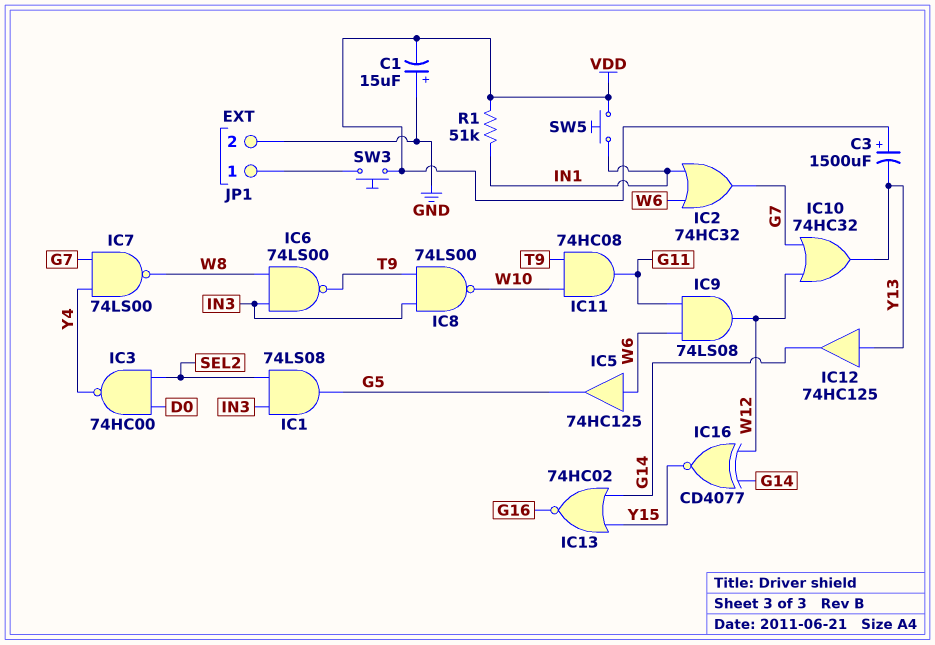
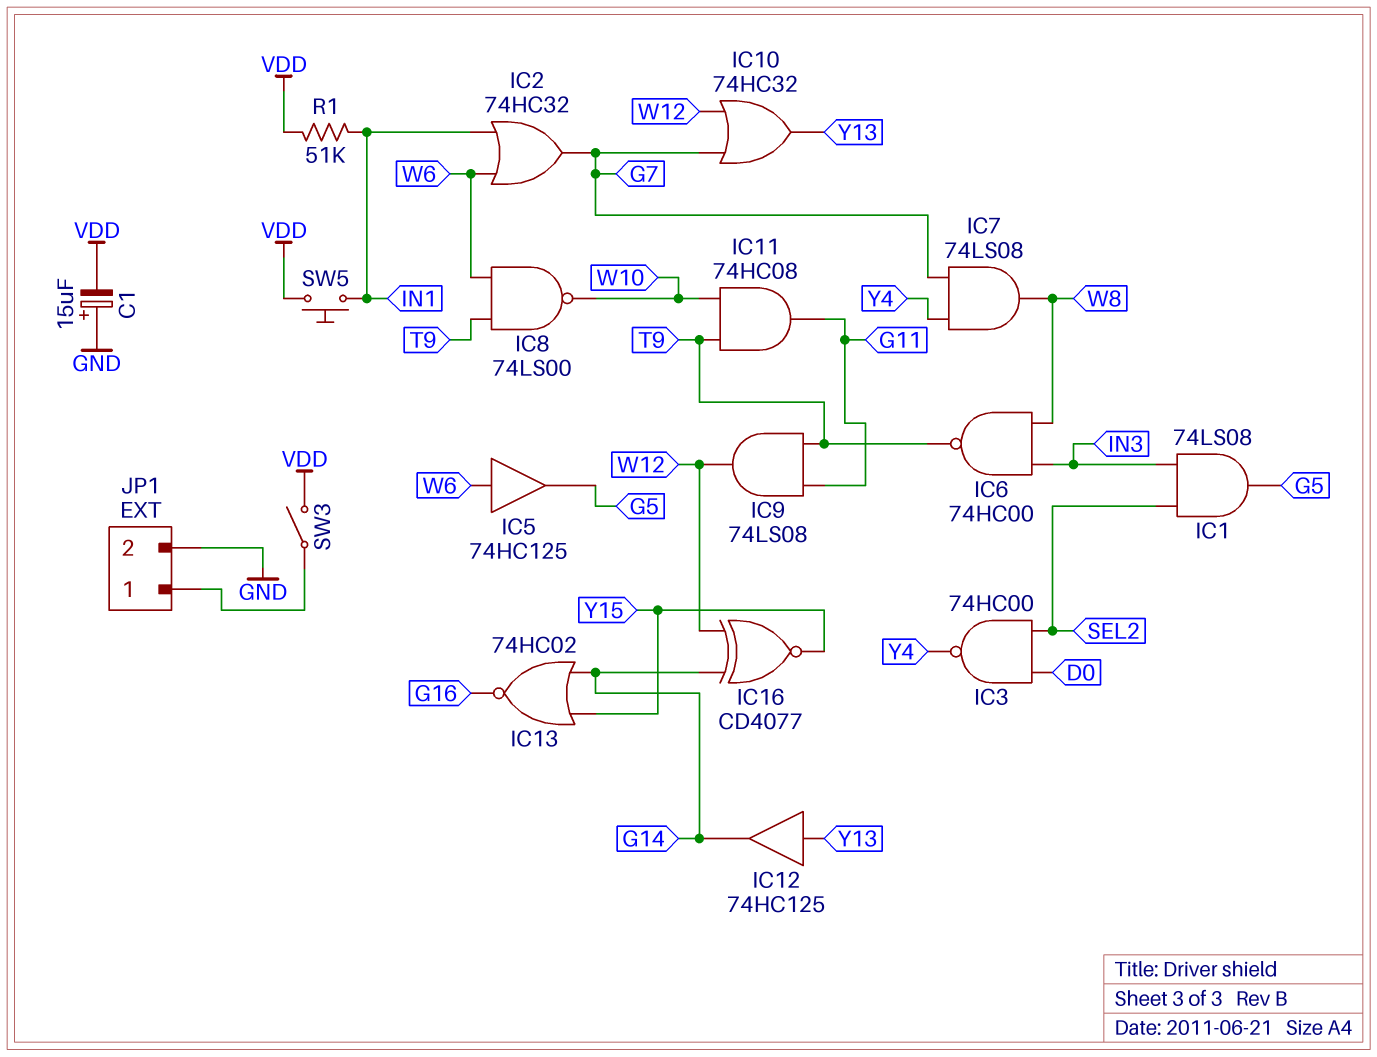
C3: 1500uF (plus VDD, minus Y13) -> none
IC6: NAND 74LS00 (in IN3, in W8, out T9) -> NAND 74HC00 (in IN3, in W8, out T9)
IC7: NAND 74LS00 (in G7, in Y4, out W8) -> AND 74LS08 (in G7, in Y4, out W8)
IC8: NAND 74LS00 (in IN3, in T9, out W10) -> NAND 74LS00 (in T9, in W6, out W10)
IC9: AND 74LS08 (in G11, in W6, out W12) -> AND 74LS08 (in G11, in T9, out W12)
SW3: button (JP1/1, VDD) -> switch (JP1/1, VDD)

